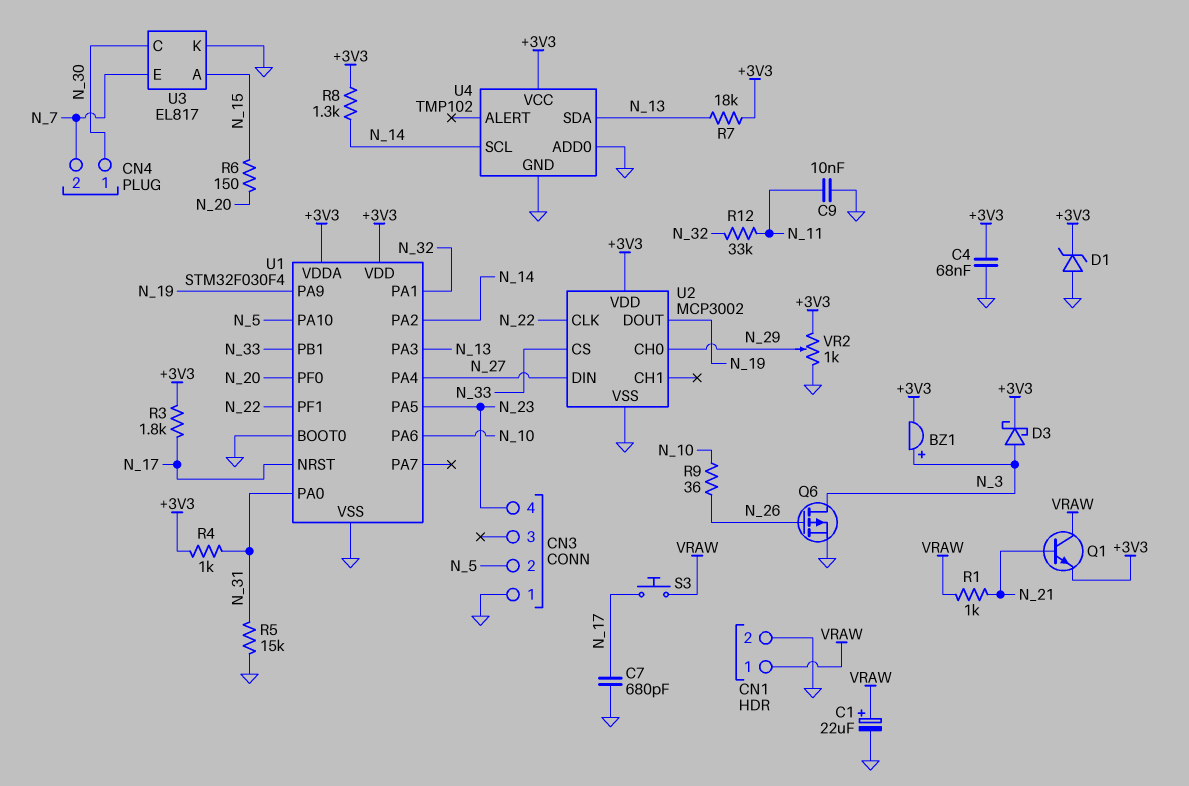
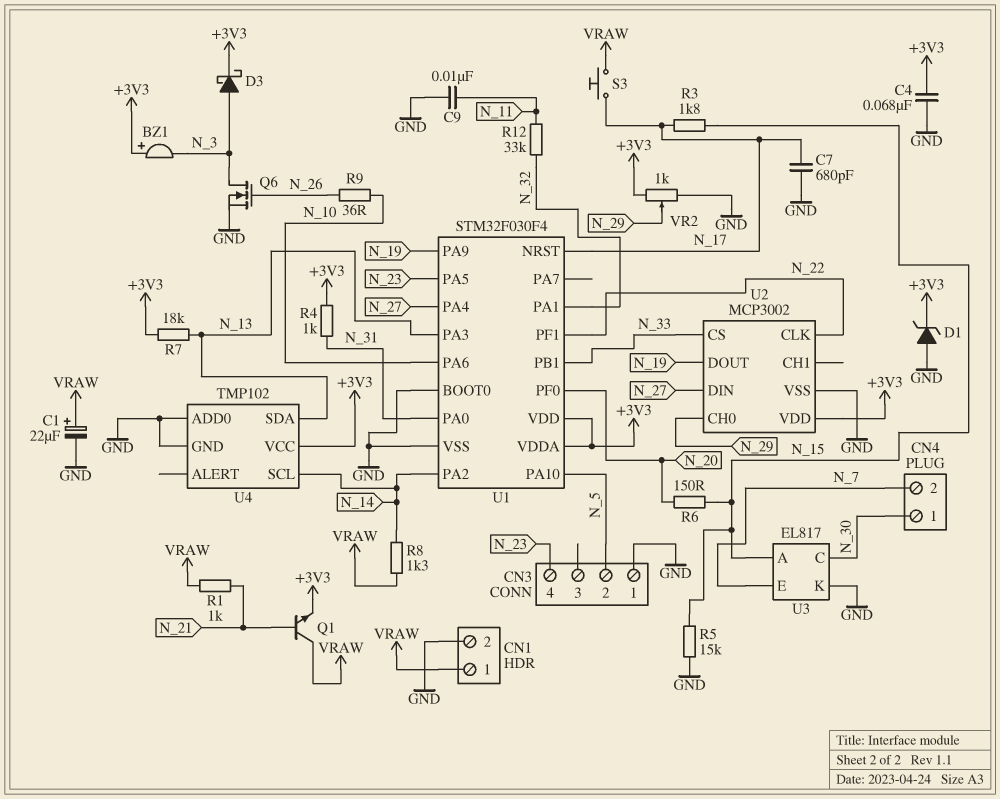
BZ1: buzzer (plus N_3, minus +3V3) -> buzzer (plus +3V3, minus N_3)
Q6: PMOS (G N_26, D N_3, S GND) -> NMOS (G N_26, D N_3, S GND)
R3: 1.8k (+3V3, N_17) -> 1.8k (N_15, N_17)
R5: 15k (GND, N_31) -> 15k (GND, N_15)
R8: 1.3k (+3V3, N_14) -> 1.3k (N_14, VRAW)

